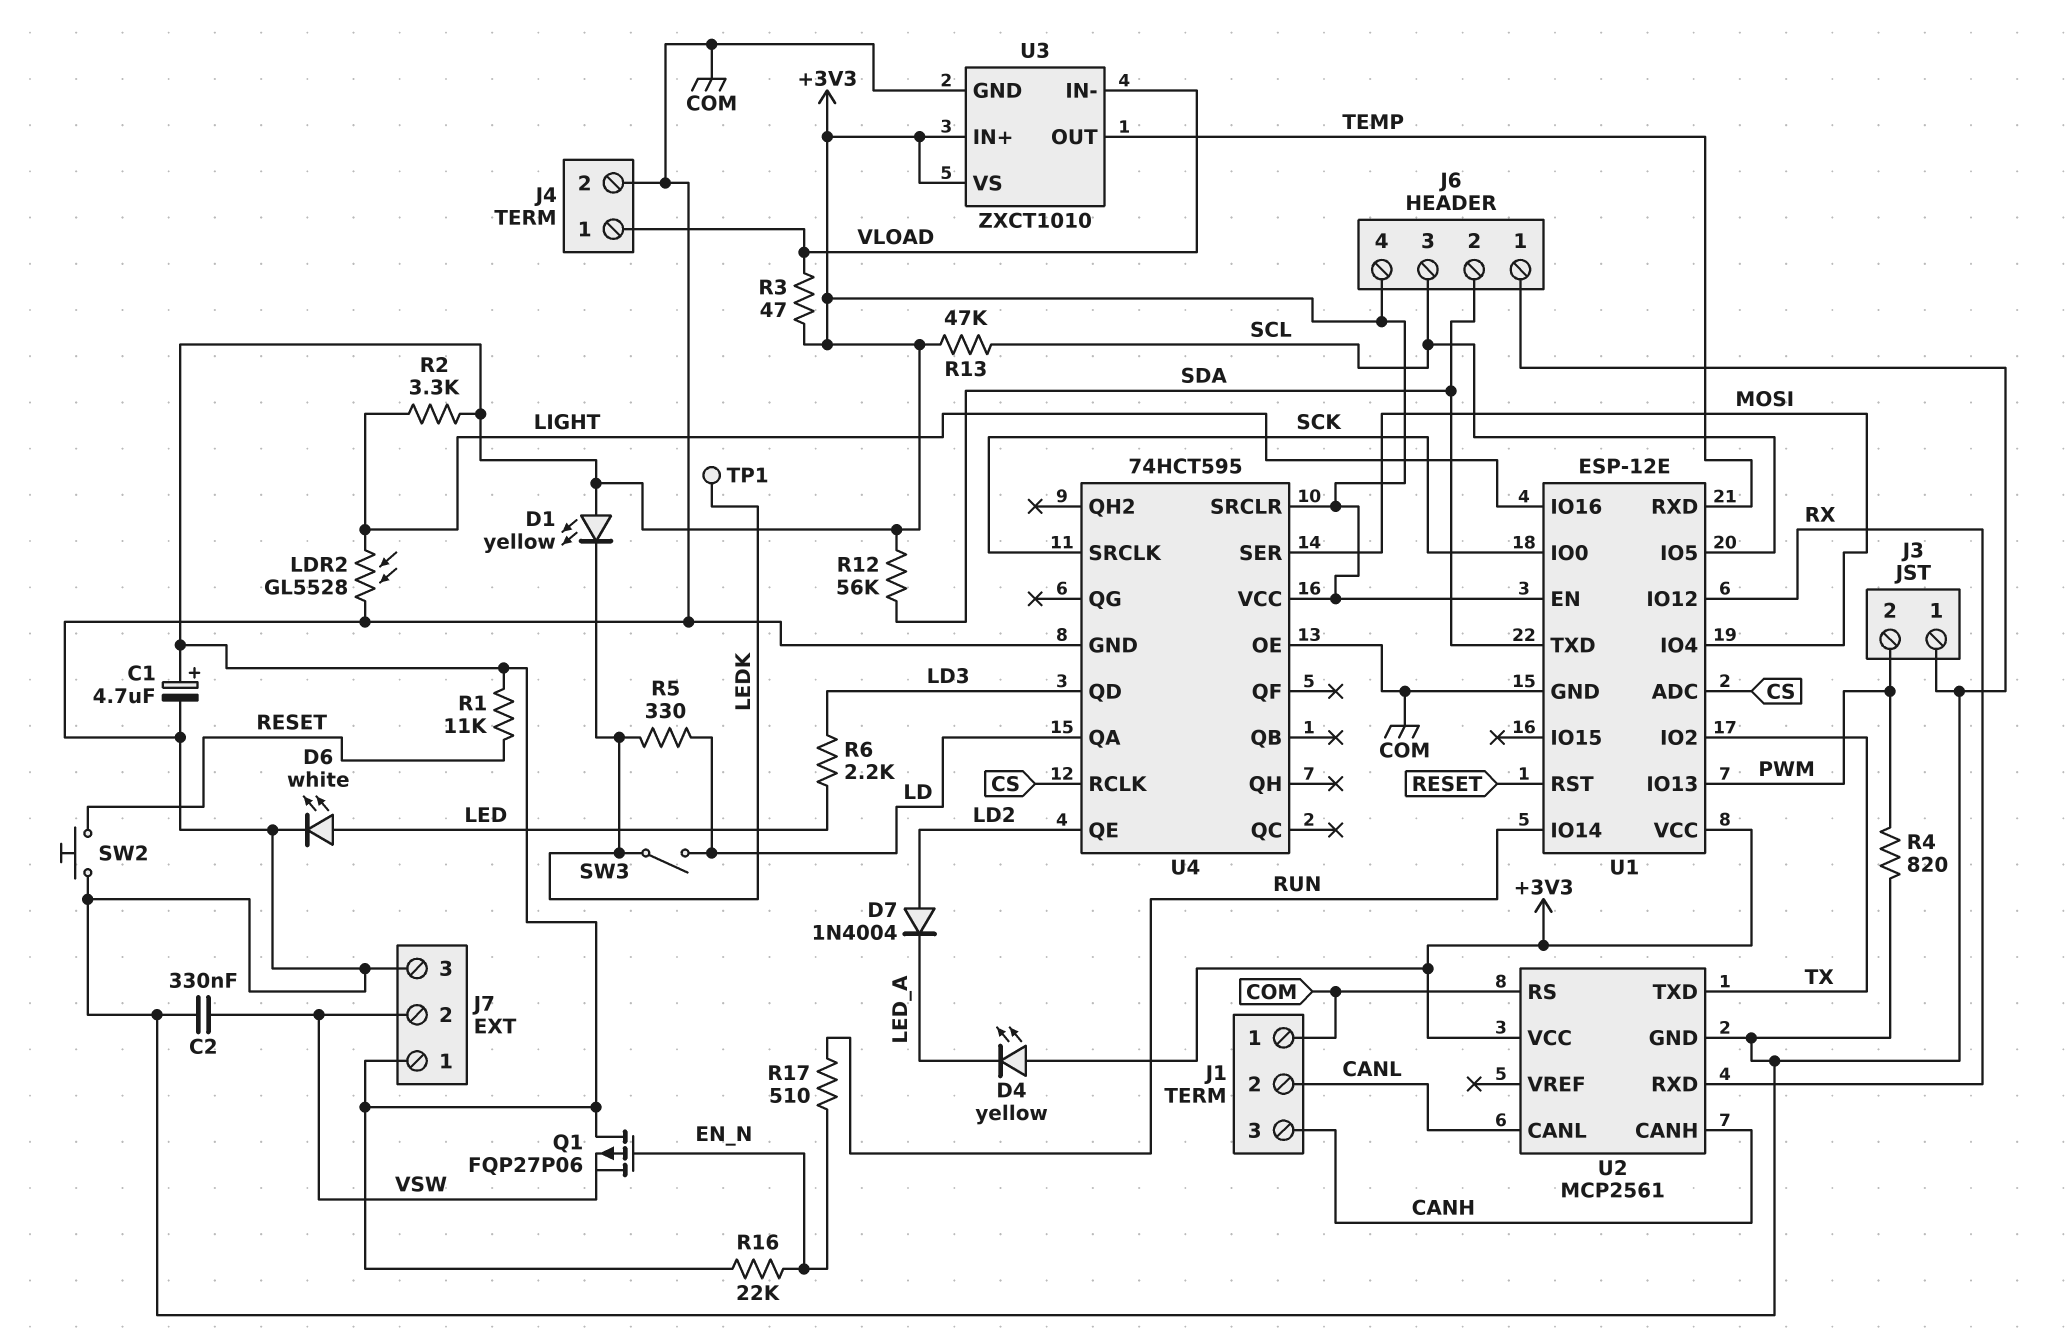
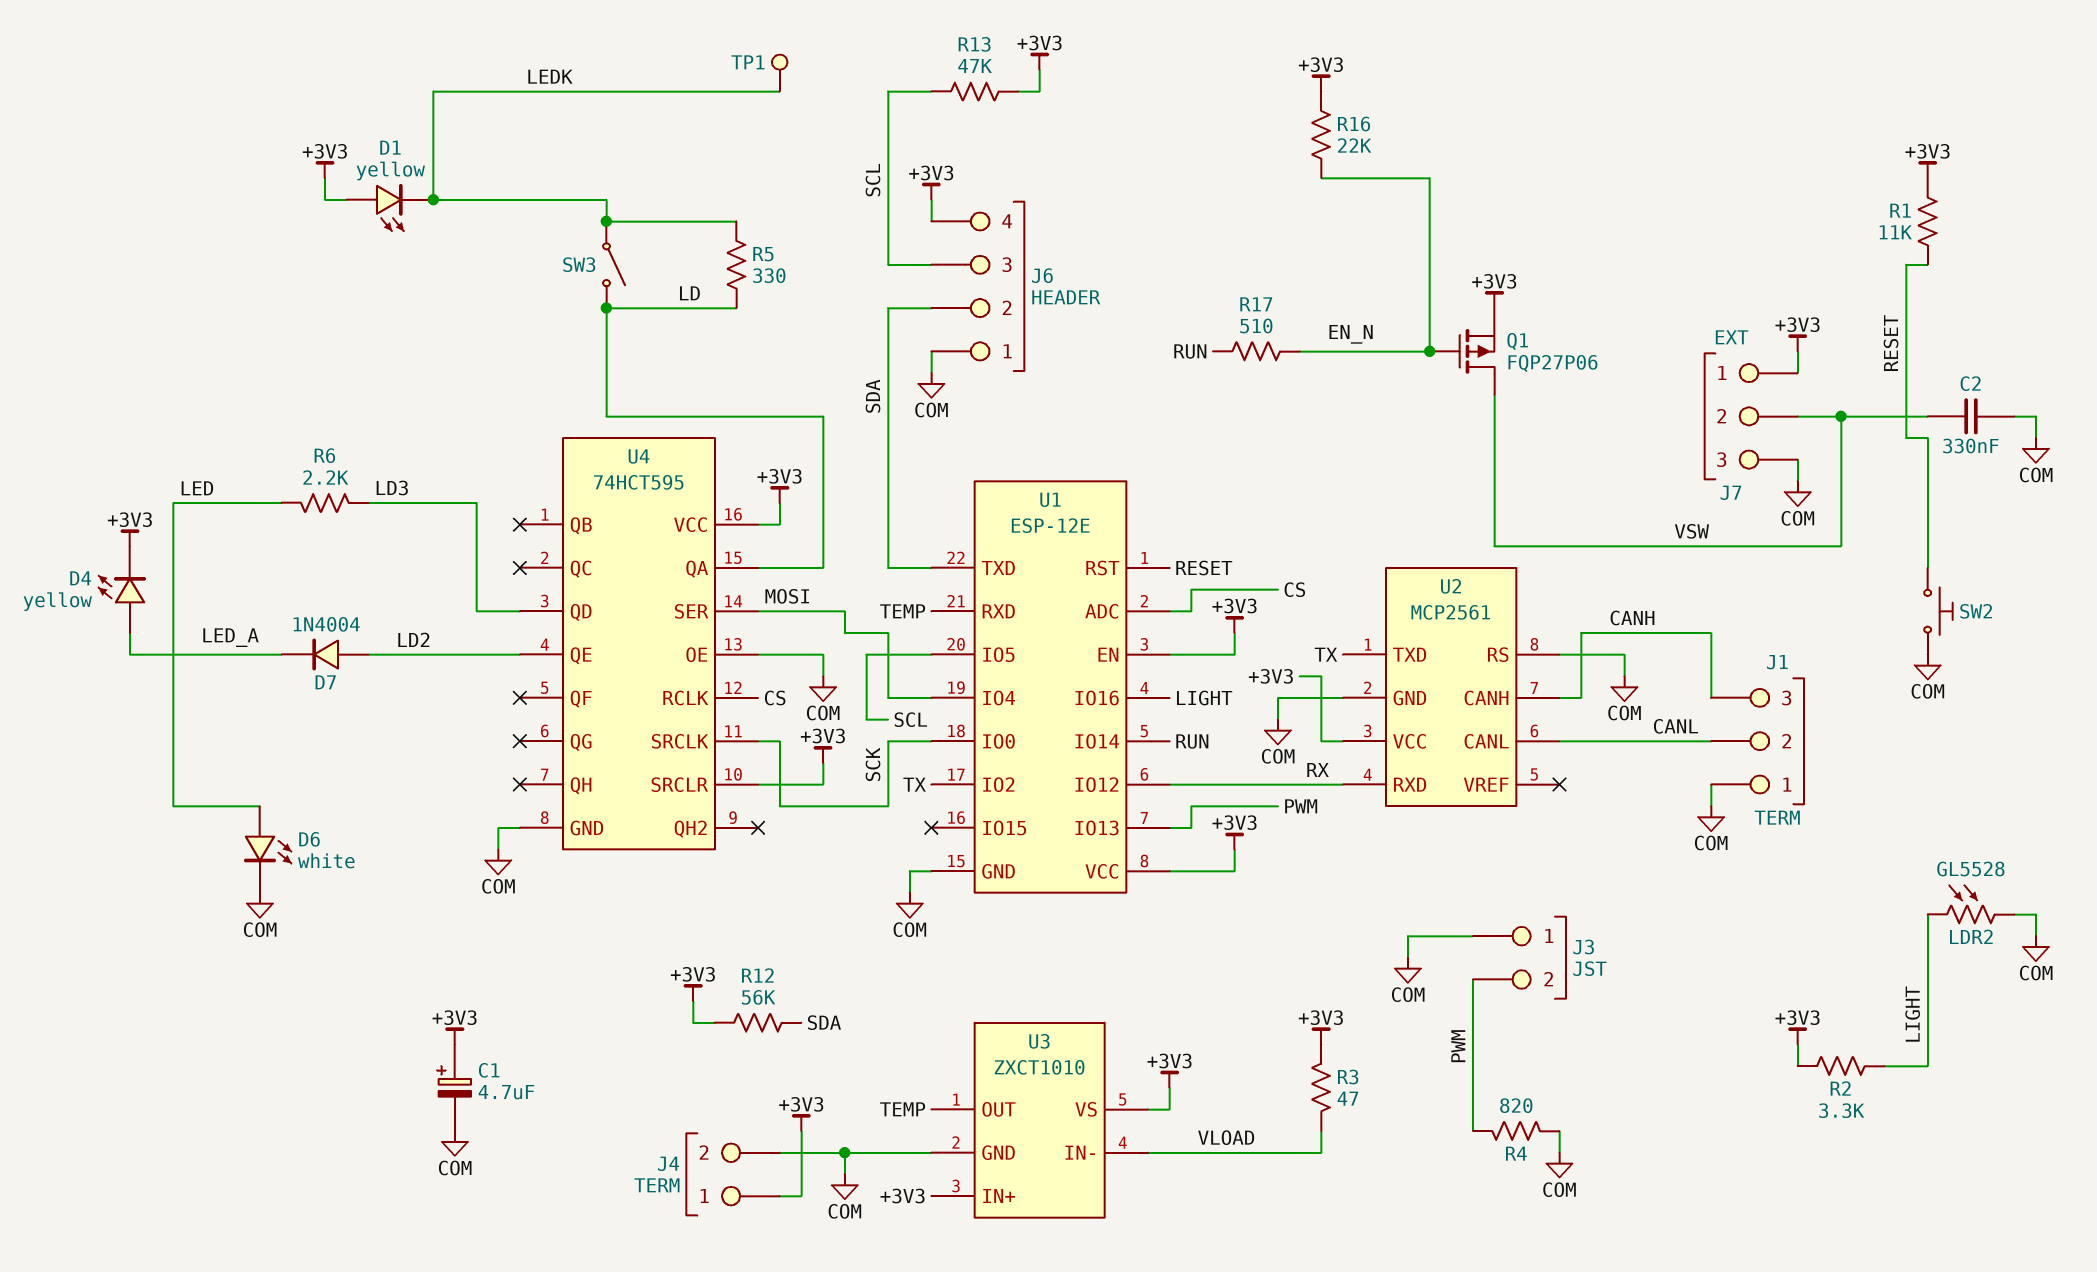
D4: LED yellow (A +3V3, K LED_A) -> LED yellow (A LED_A, K +3V3)
J4 pin 1: VLOAD -> +3V3
Q1: PMOS FQP27P06 (G EN_N, D +3V3, S VSW) -> PMOS FQP27P06 (G EN_N, D VSW, S +3V3)

